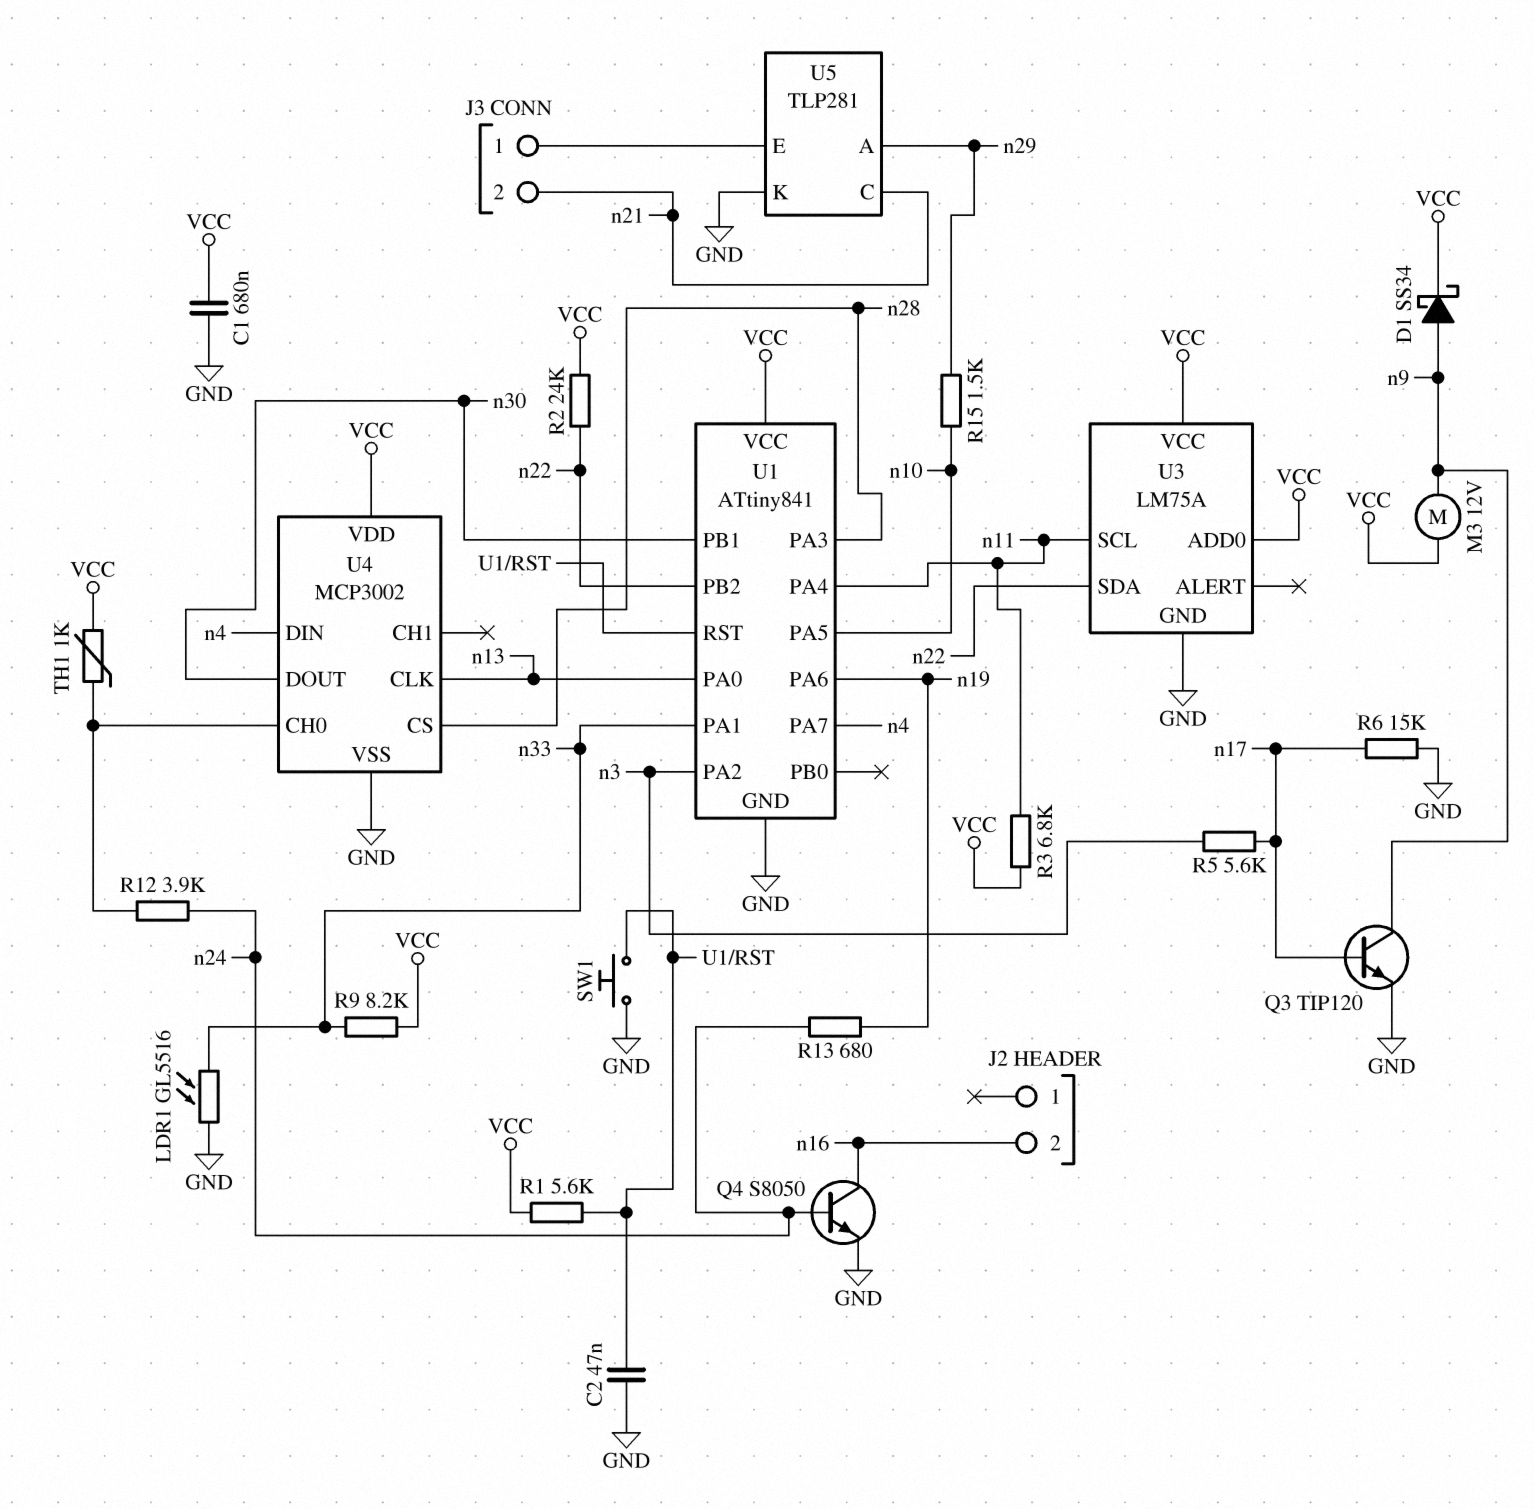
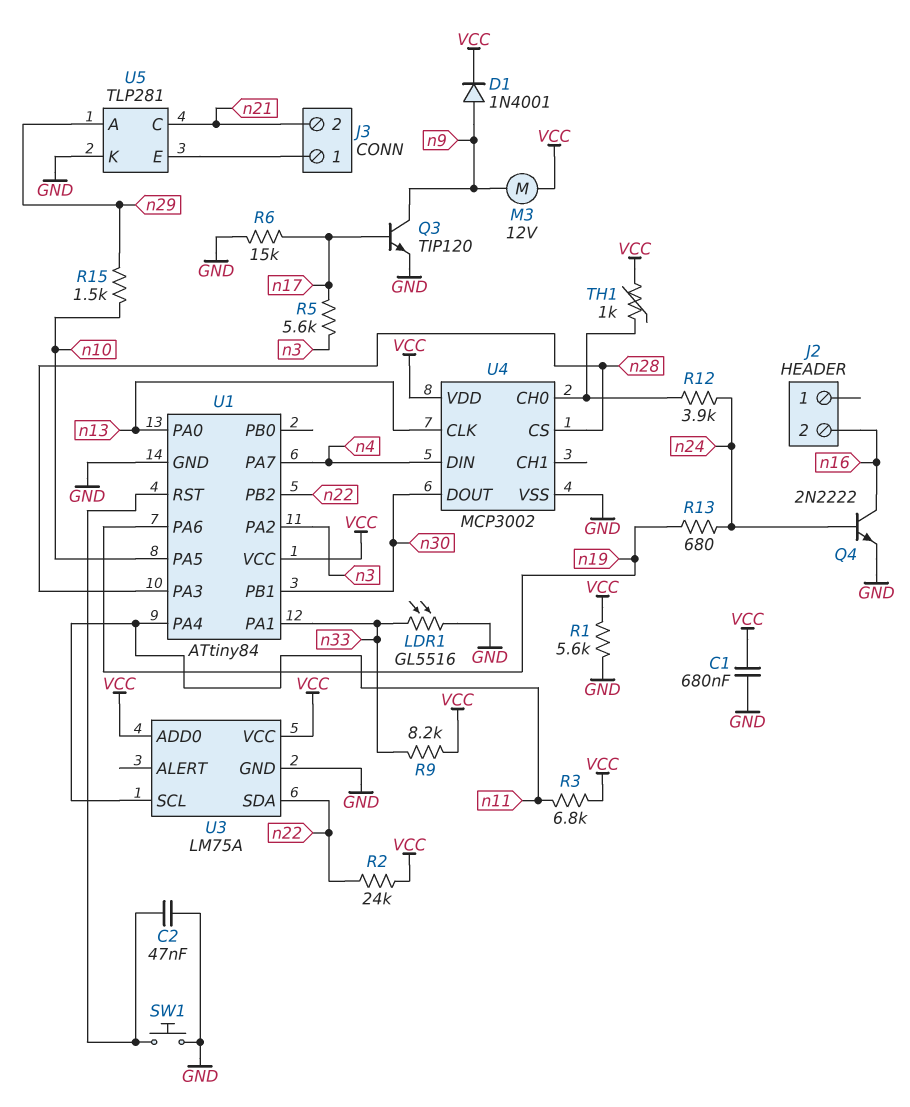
D1: schottky SS34 (A n9, K VCC) -> diode 1N4001 (A n9, K VCC)
Q4: NPN S8050 (B n24, C n16, E GND) -> NPN 2N2222 (B n24, C n16, E GND)
R1: 5.6k (U1/RST, VCC) -> 5.6k (GND, VCC)
U1: ATtiny841 -> ATtiny84

